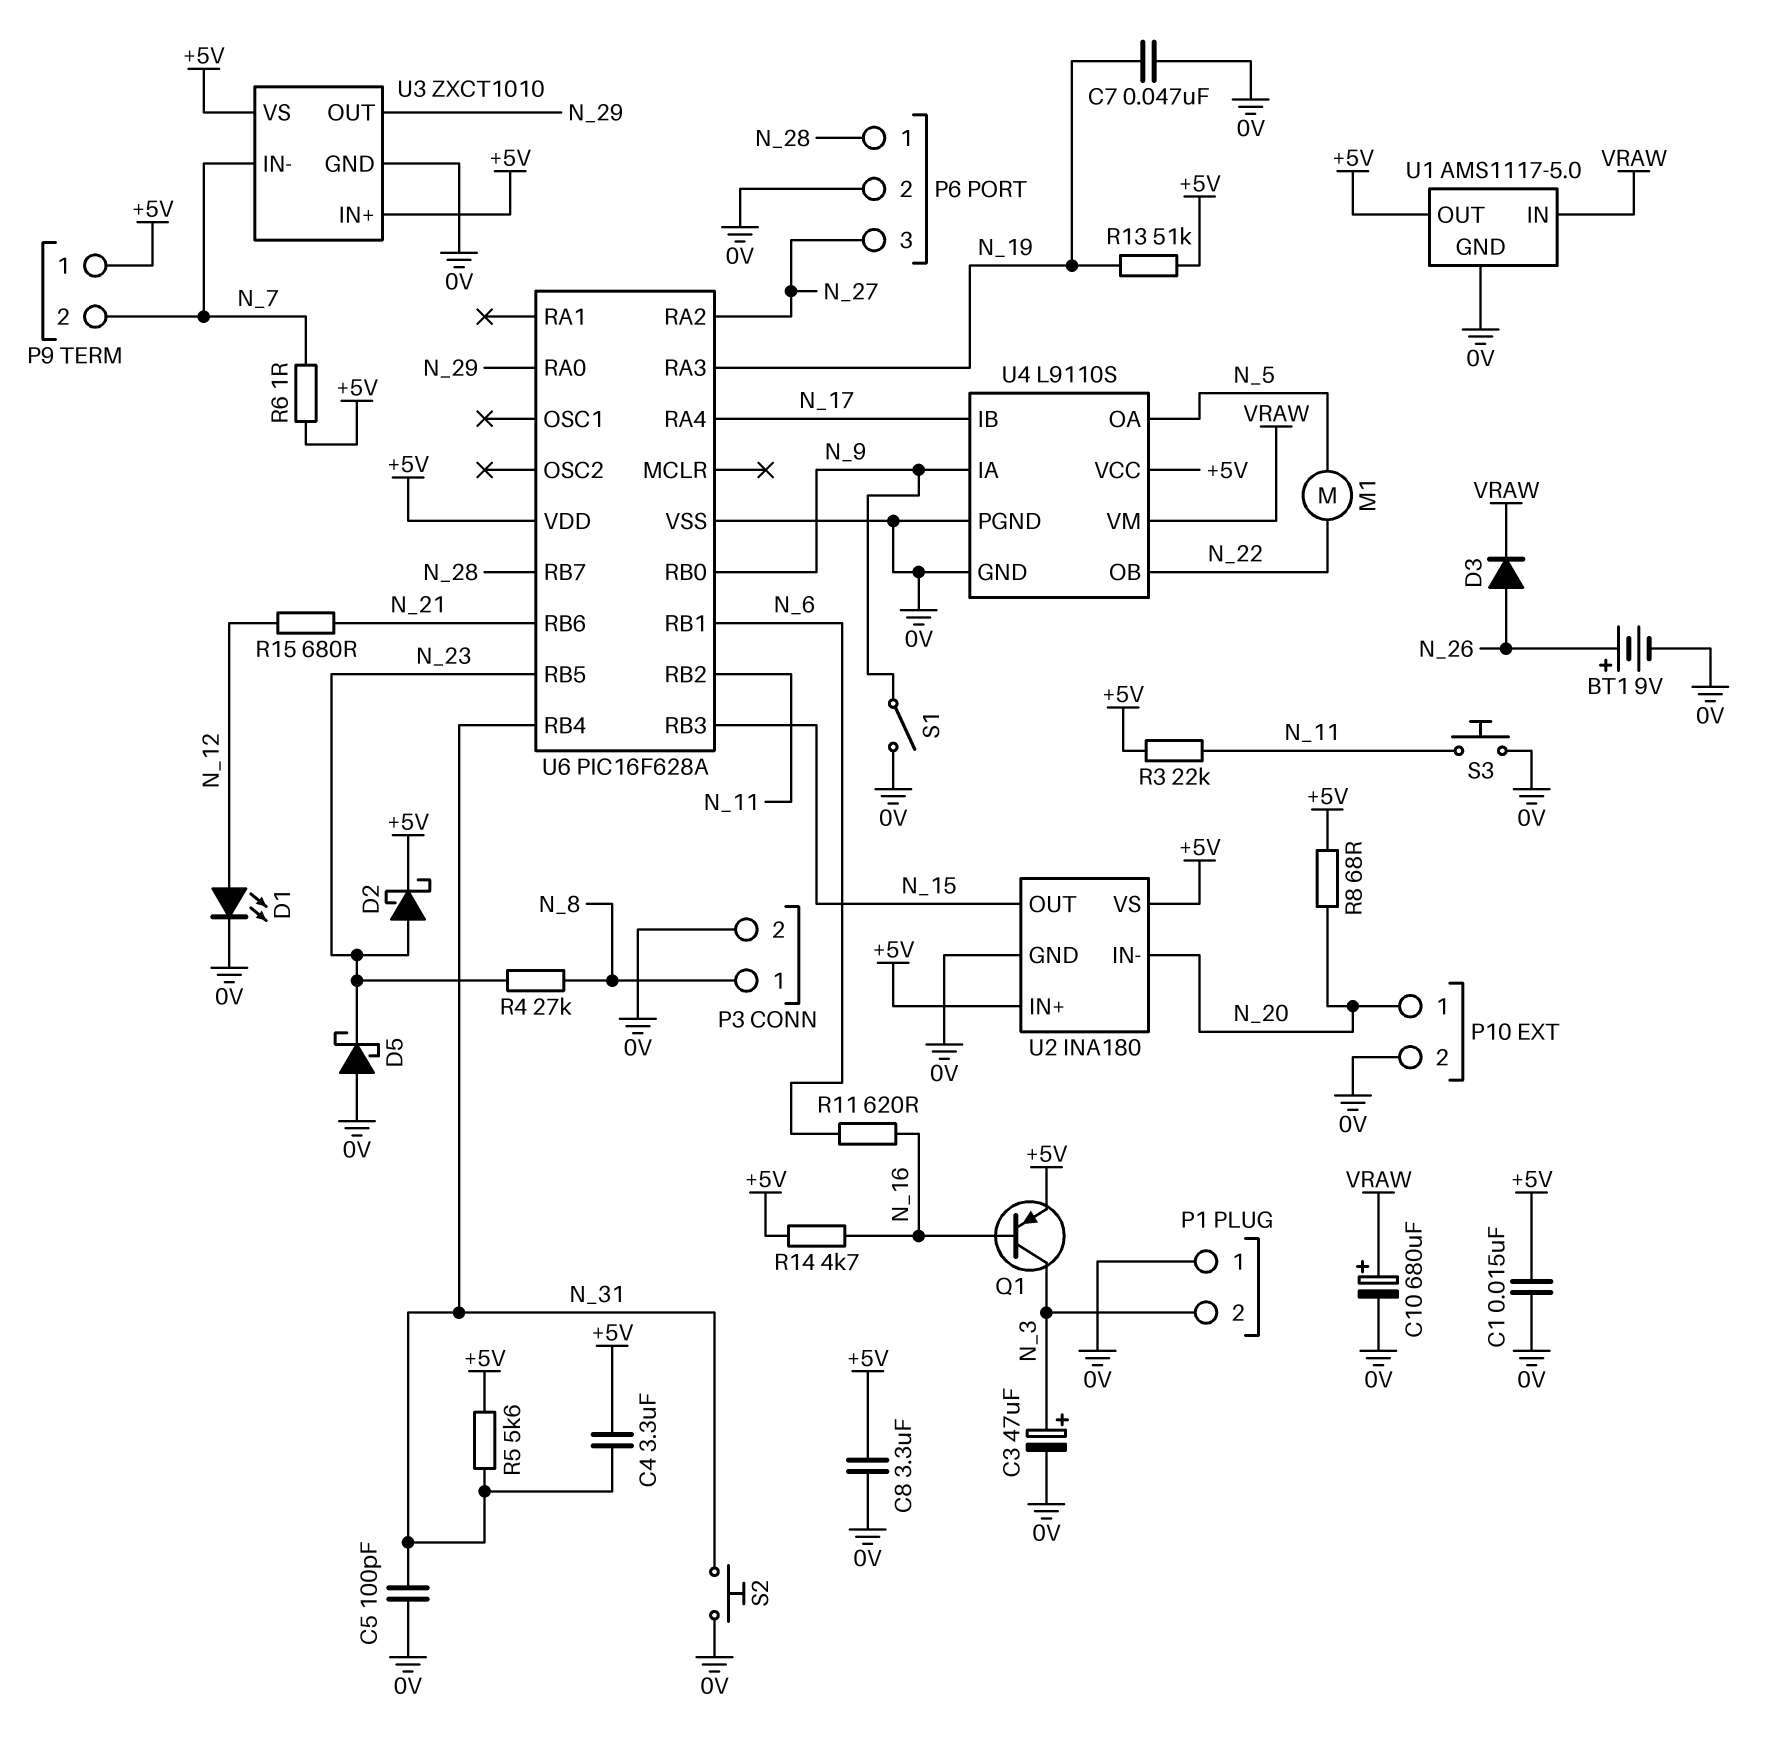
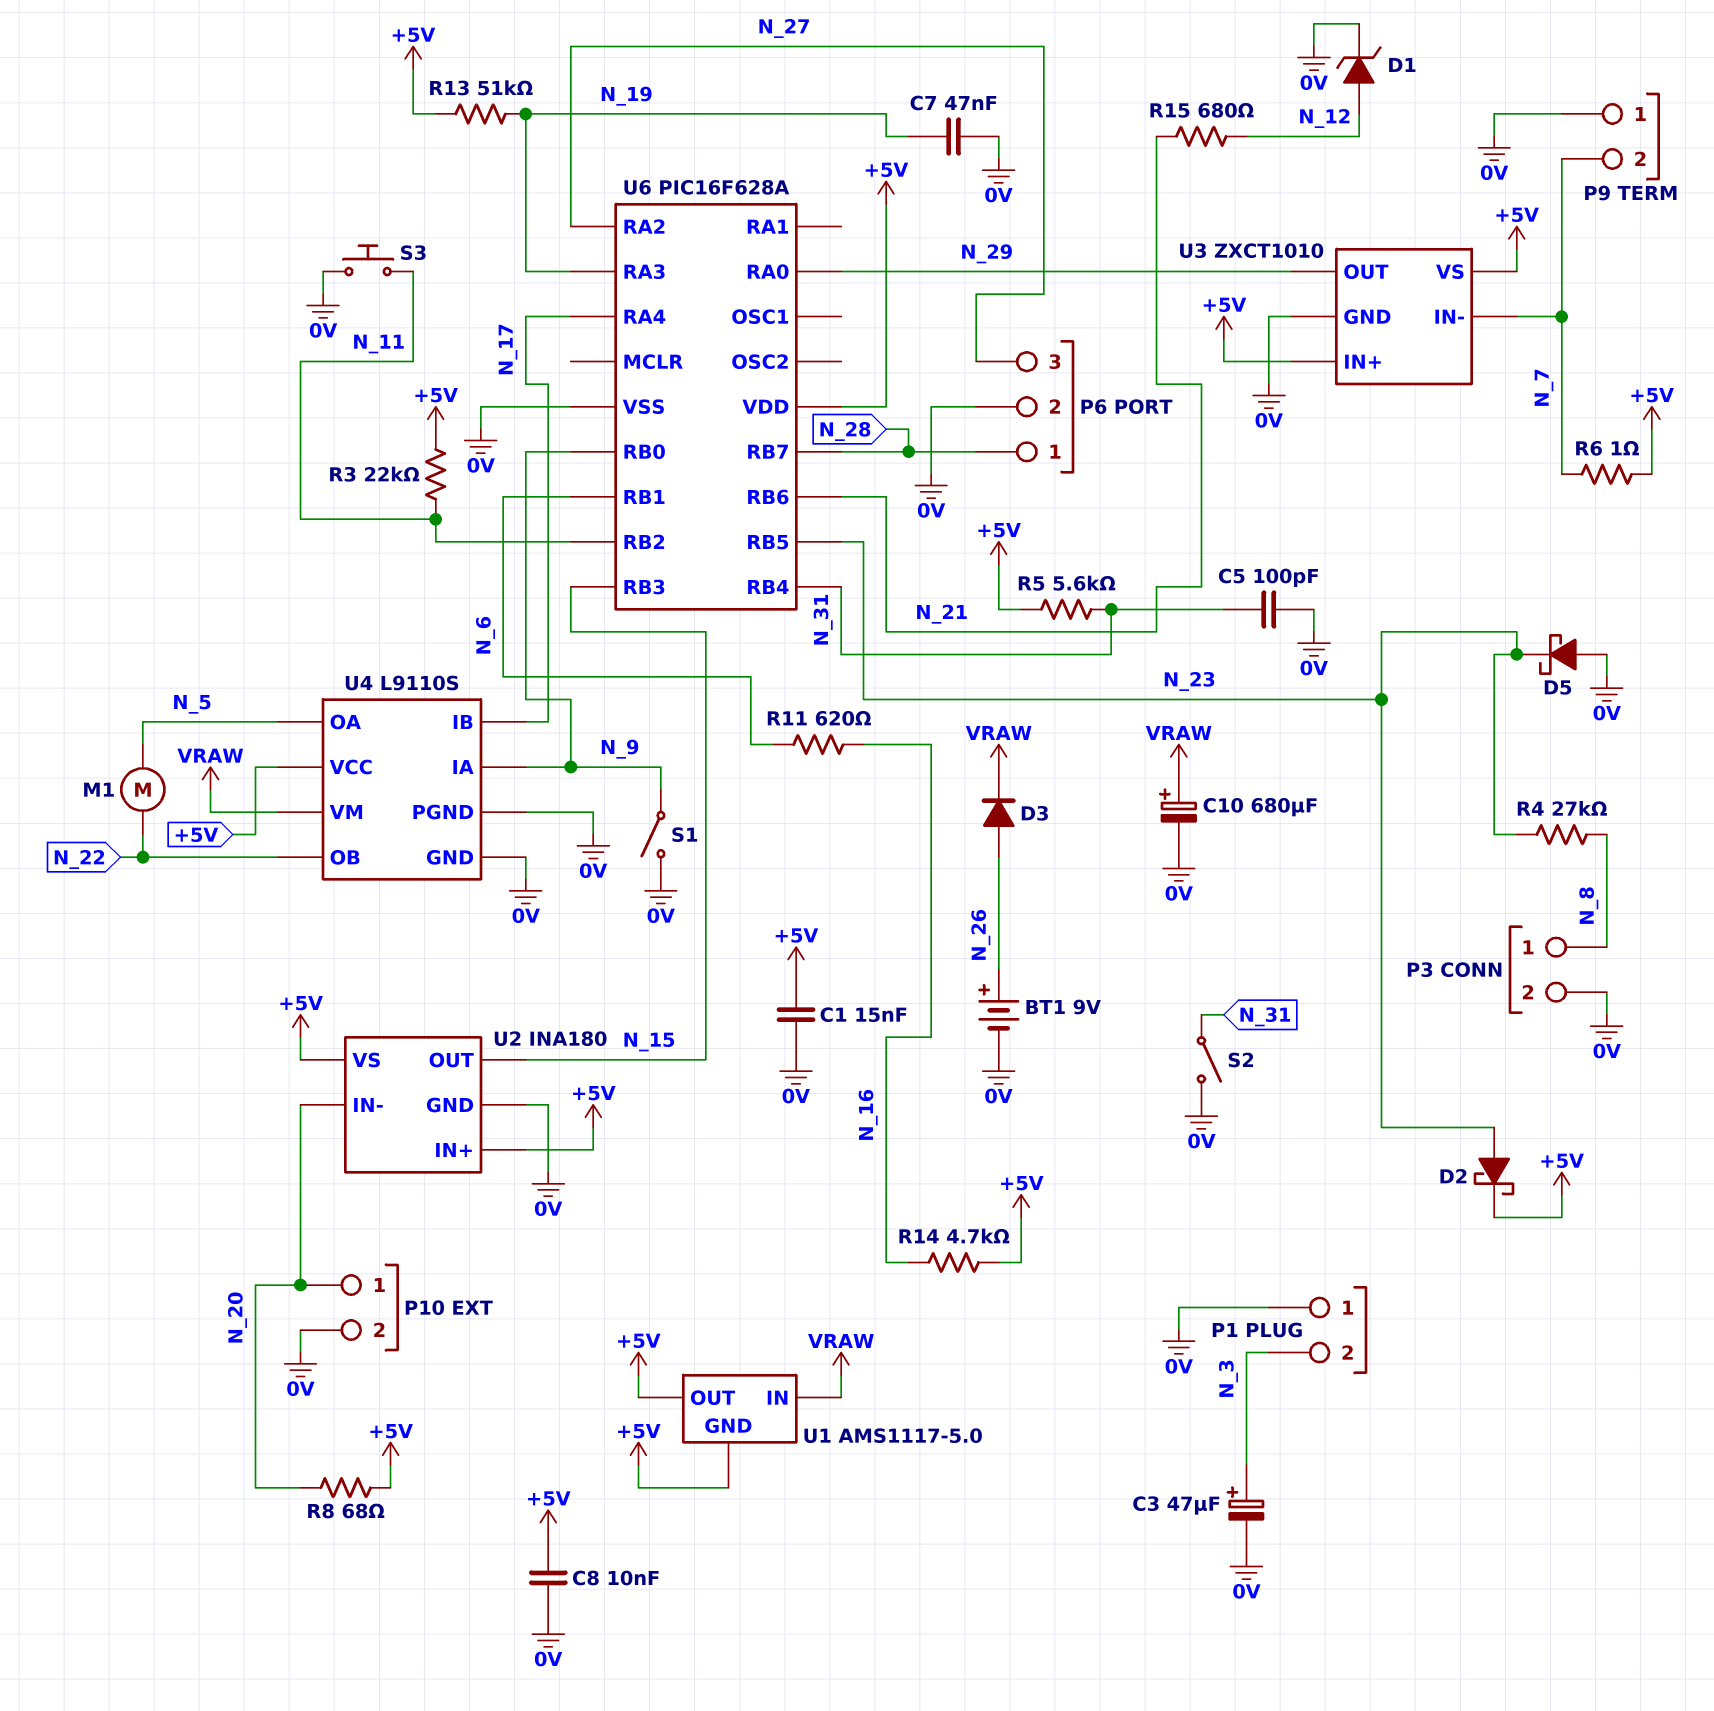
C4: 3.3uF (+5V, N_31) -> none
C8: 3.3uF (+5V, 0V) -> 10nF (+5V, 0V)
D1: LED (A N_12, K 0V) -> zener (A N_12, K 0V)
P9 pin 1: +5V -> 0V
Q1: PNP (B N_16, C N_3, E +5V) -> none
S2: button (0V, N_31) -> switch (0V, N_31)
U1 pin GND: 0V -> +5V

